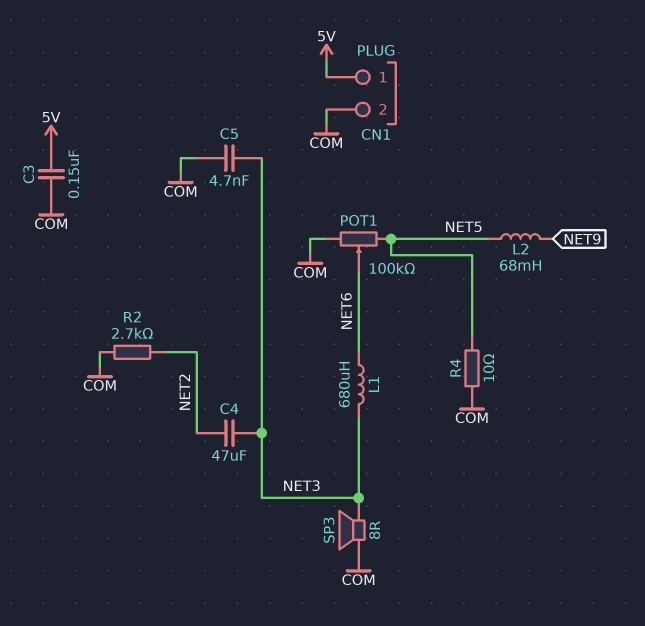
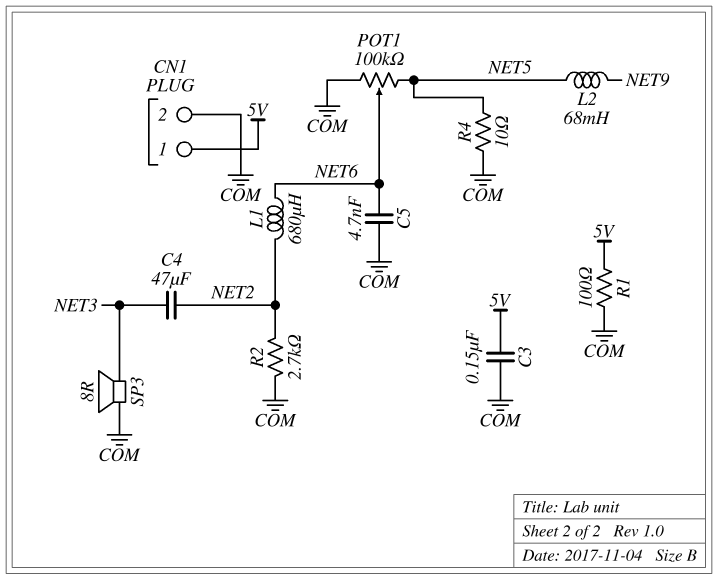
C5: 4.7nF (COM, NET3) -> 4.7nF (COM, NET6)
L1: 680uH (NET3, NET6) -> 680uH (NET2, NET6)
R1: none -> 100 (5V, COM)

